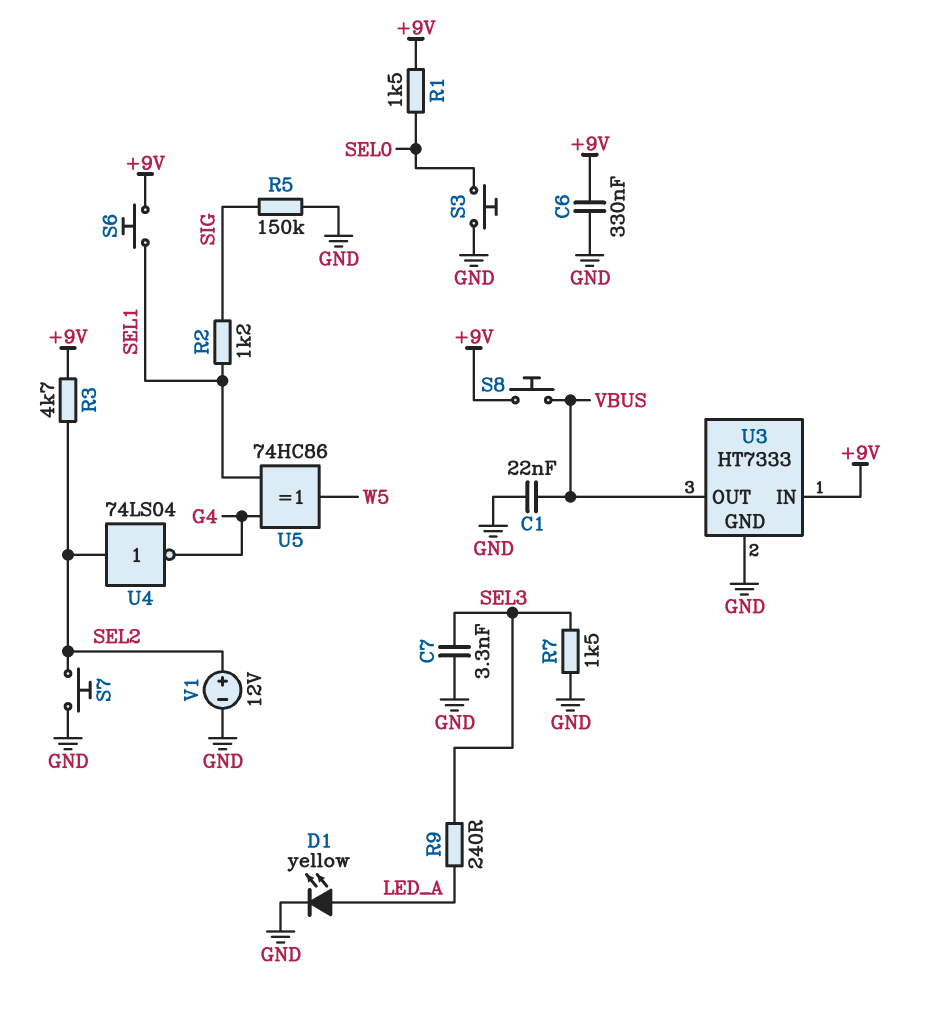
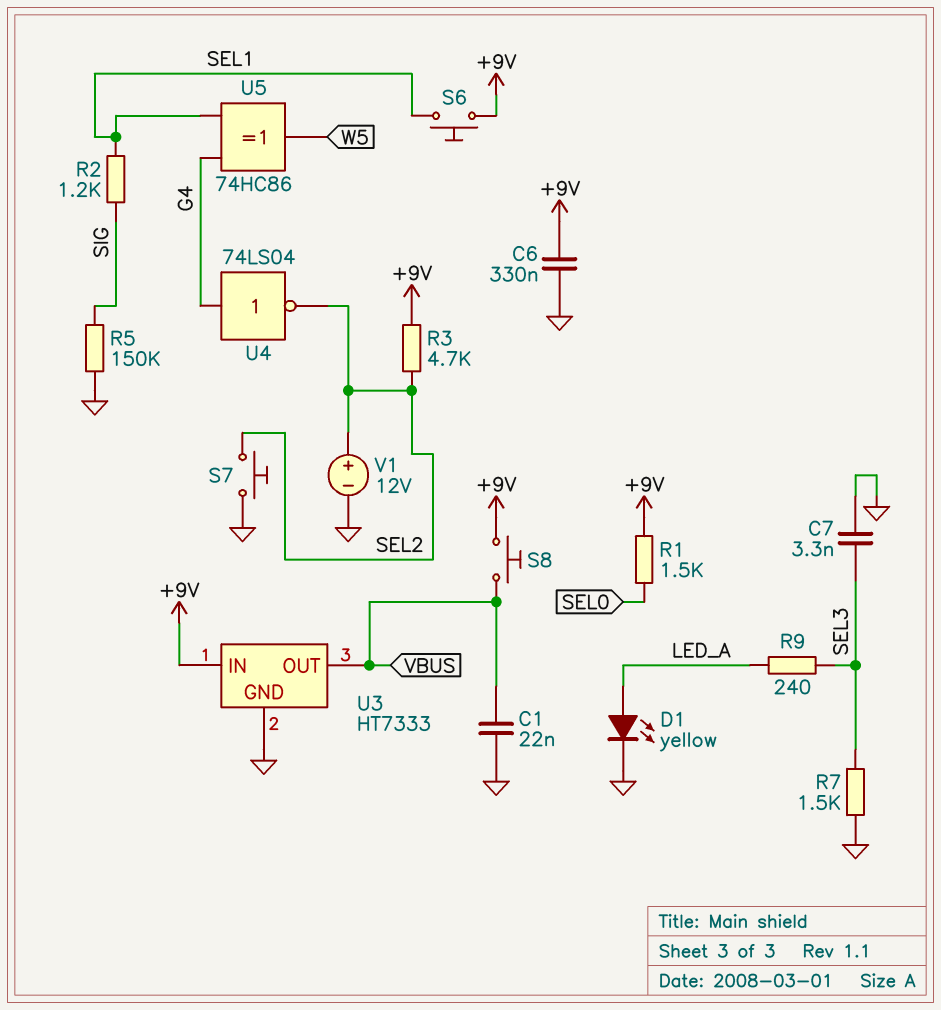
S3: button (GND, SEL0) -> none
U4: NOT 74LS04 (in SEL2, out G4) -> NOT 74LS04 (in G4, out SEL2)

